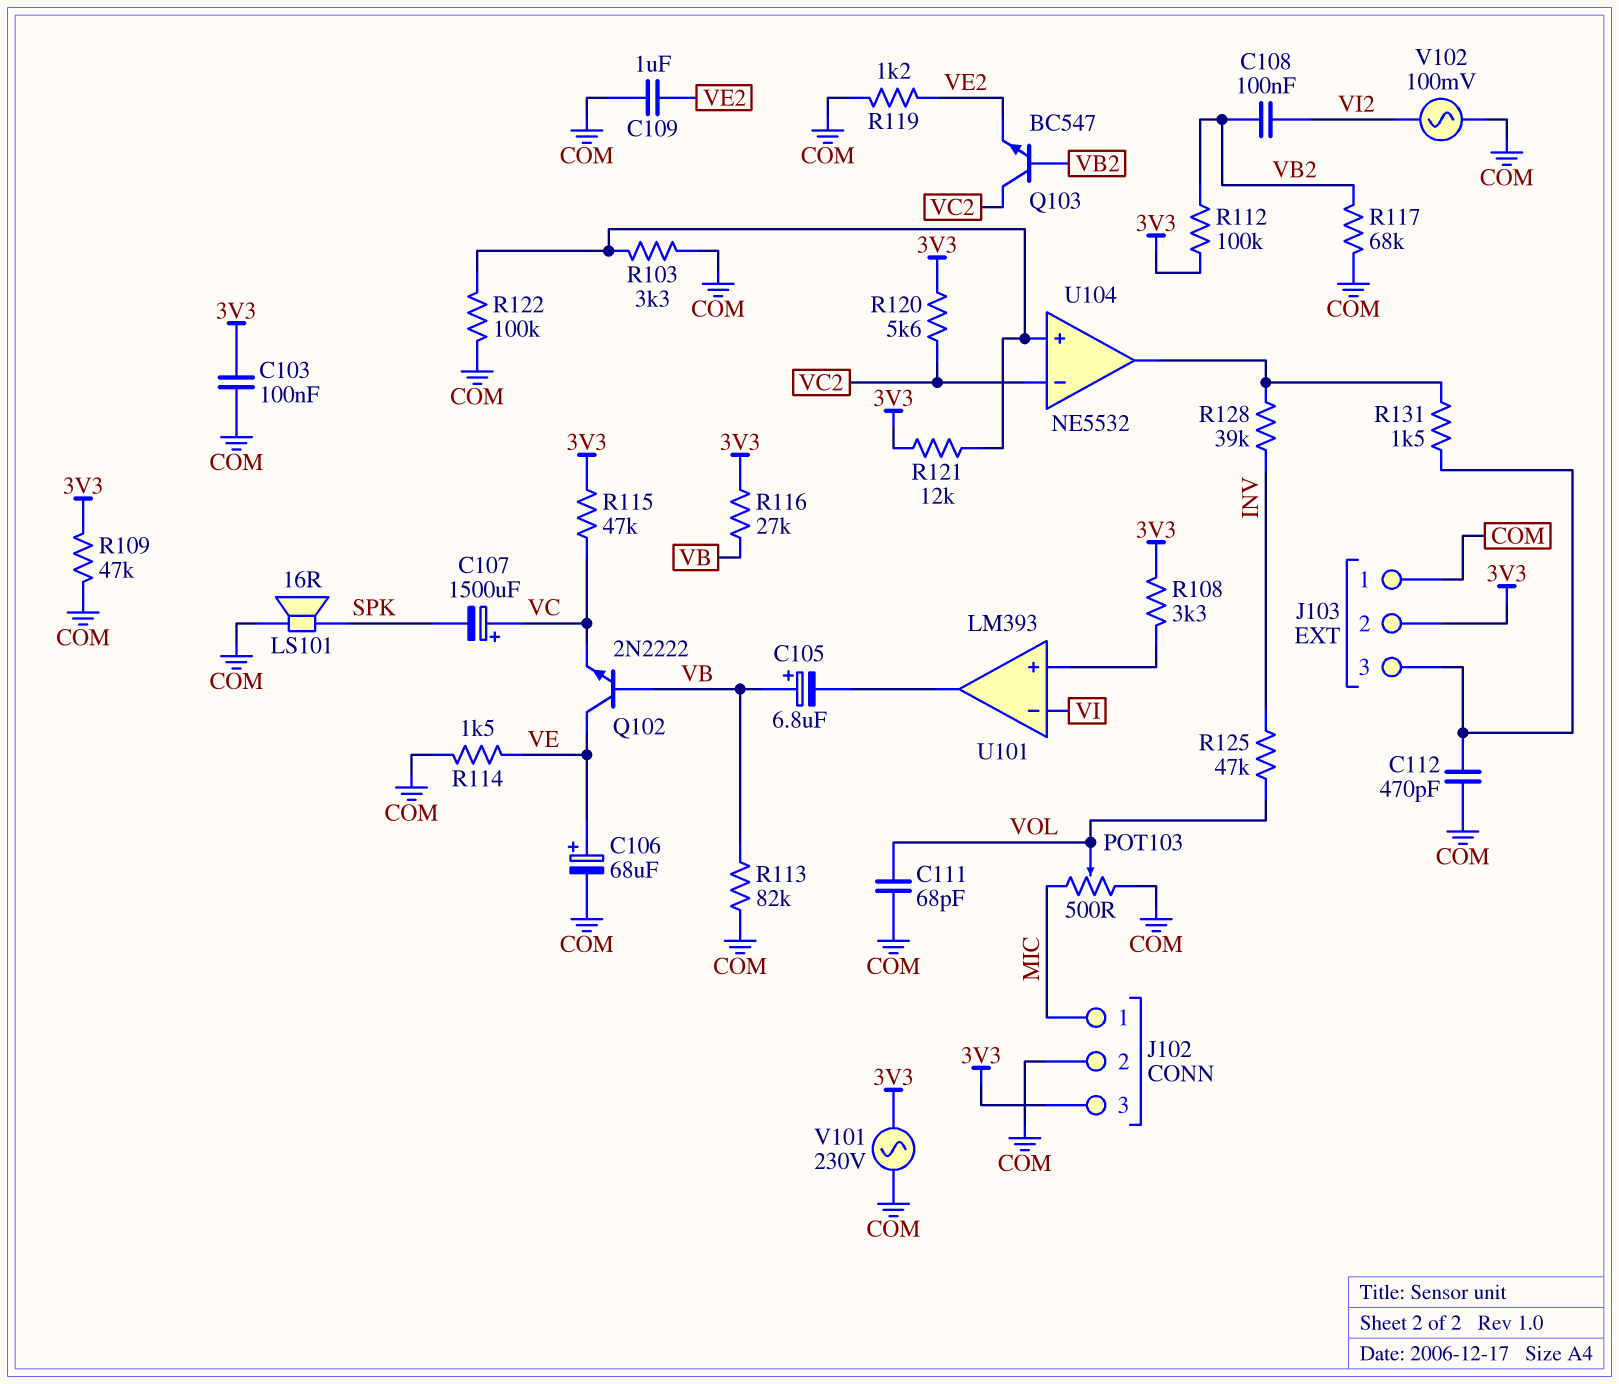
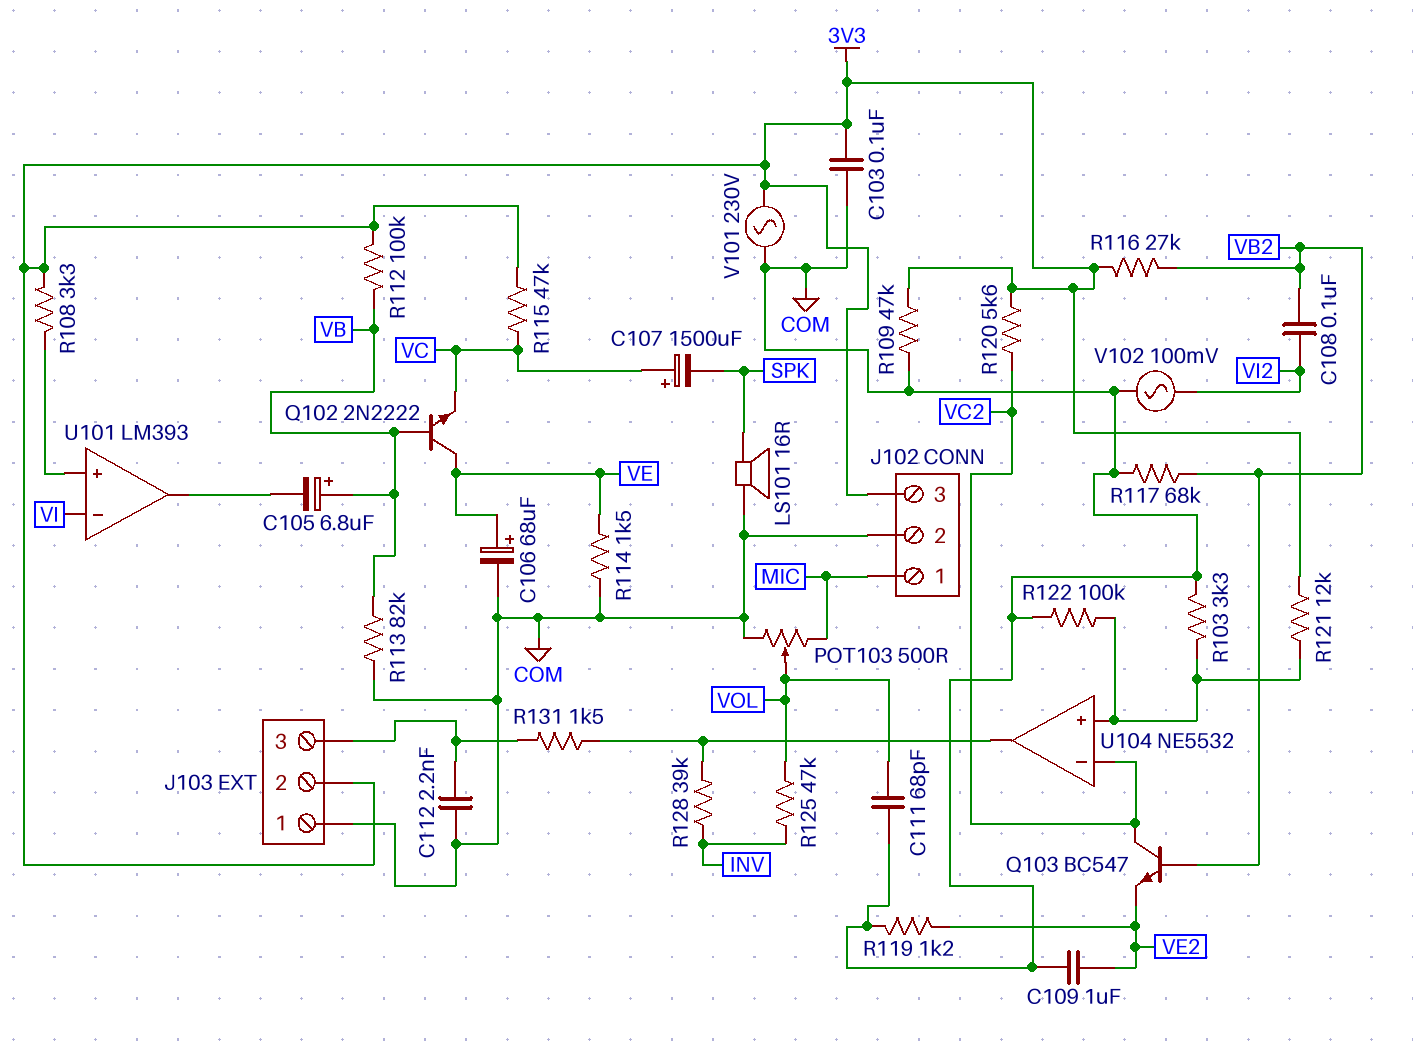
C112: 470pF (COM, J103/3) -> 2.2nF (COM, J103/3)
R112: 100k (3V3, VB2) -> 100k (3V3, VB)
R116: 27k (3V3, VB) -> 27k (3V3, VB2)

